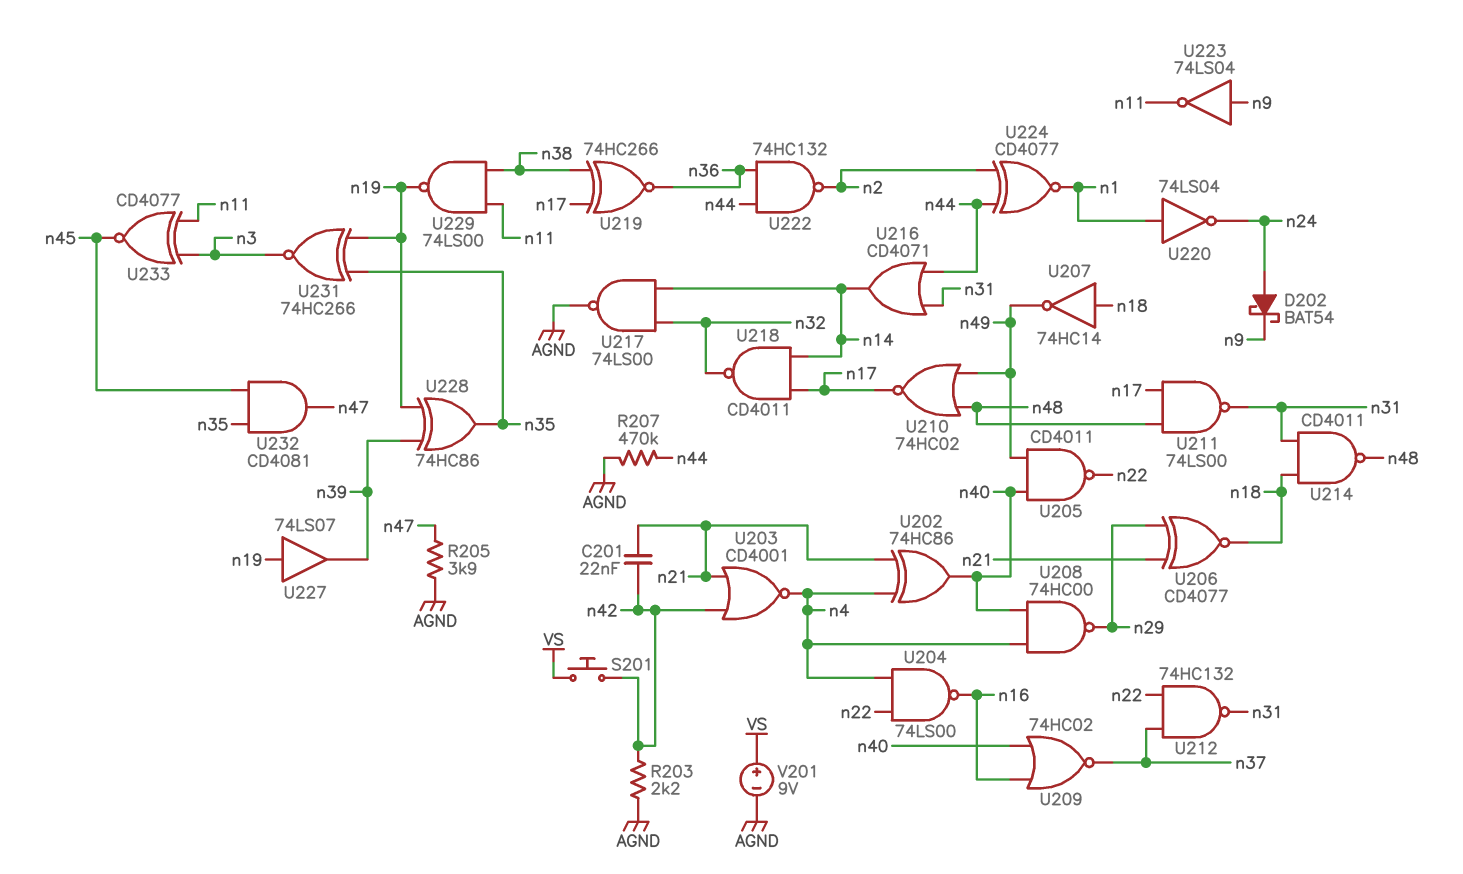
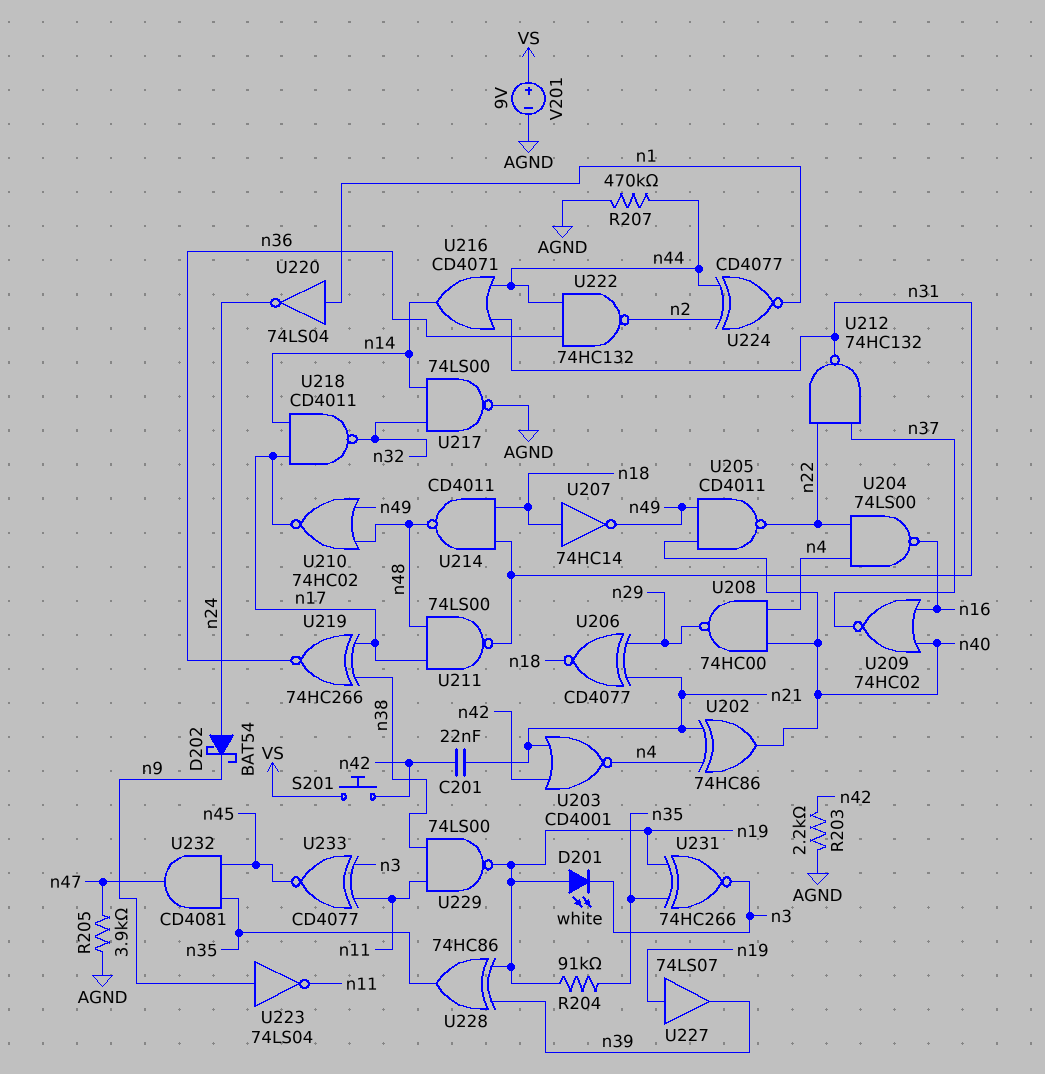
D201: none -> LED white (A n19, K n3)
R204: none -> 91k (n19, n35)

